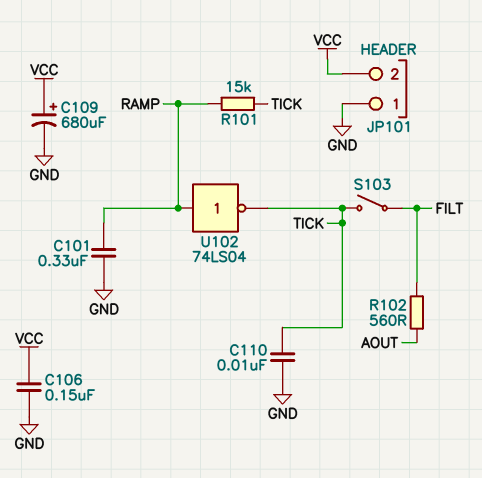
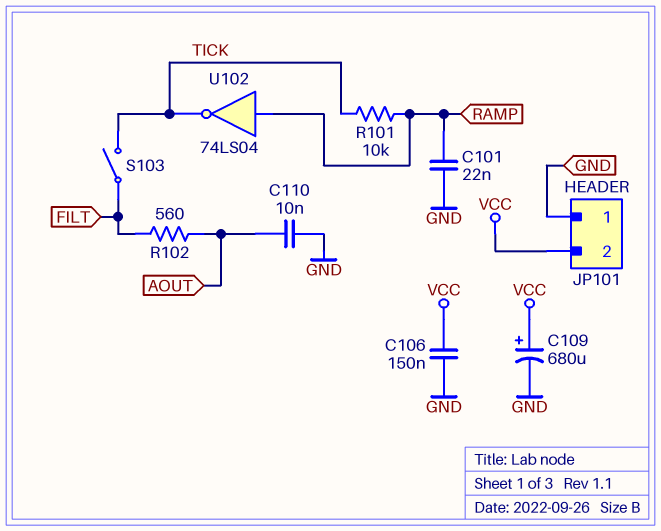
C101: 330nF (GND, RAMP) -> 22nF (GND, RAMP)
C110: 10nF (GND, TICK) -> 10nF (AOUT, GND)
R101: 15k (RAMP, TICK) -> 10k (RAMP, TICK)

